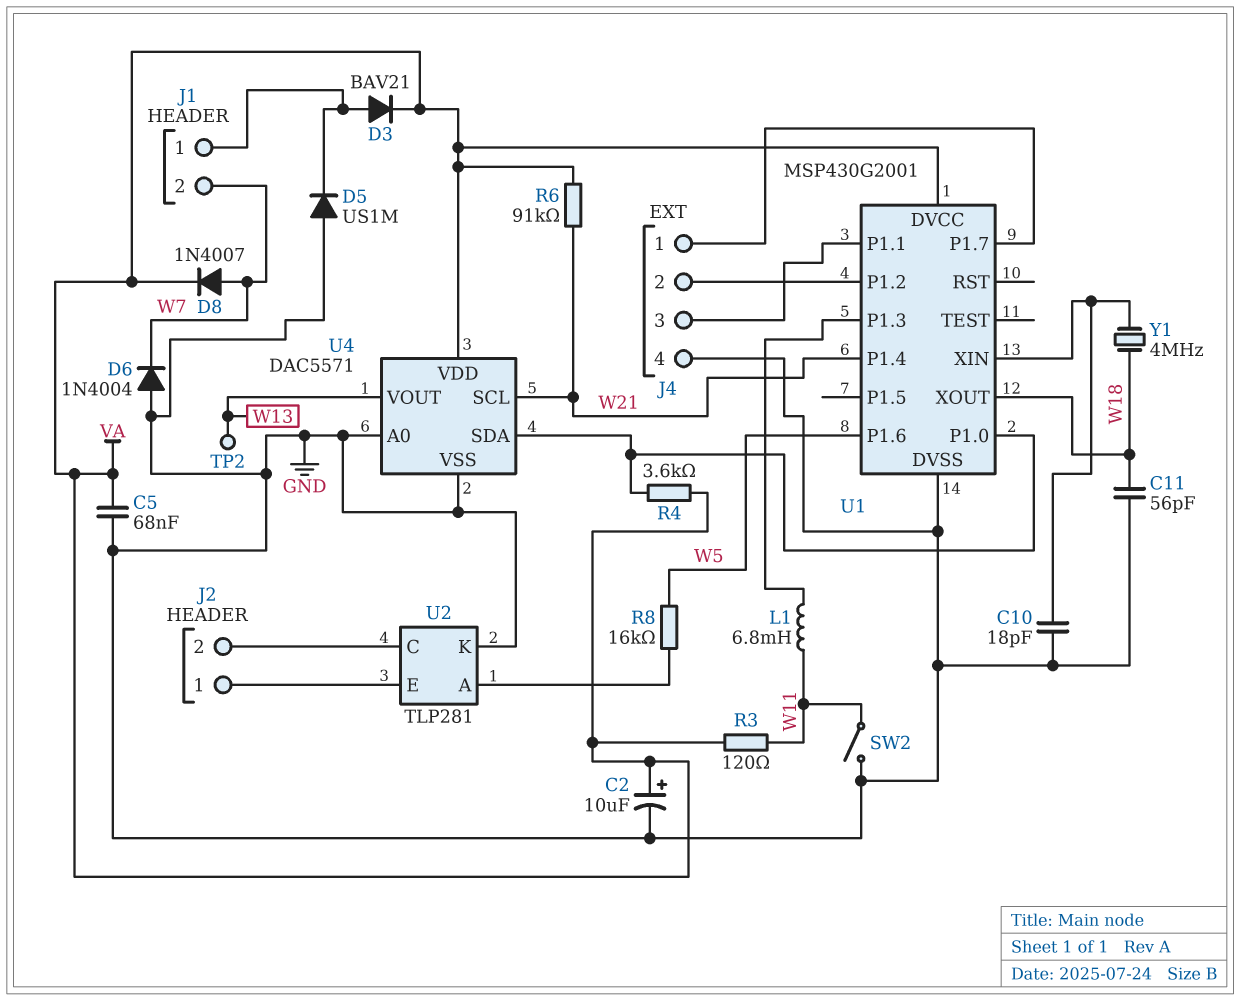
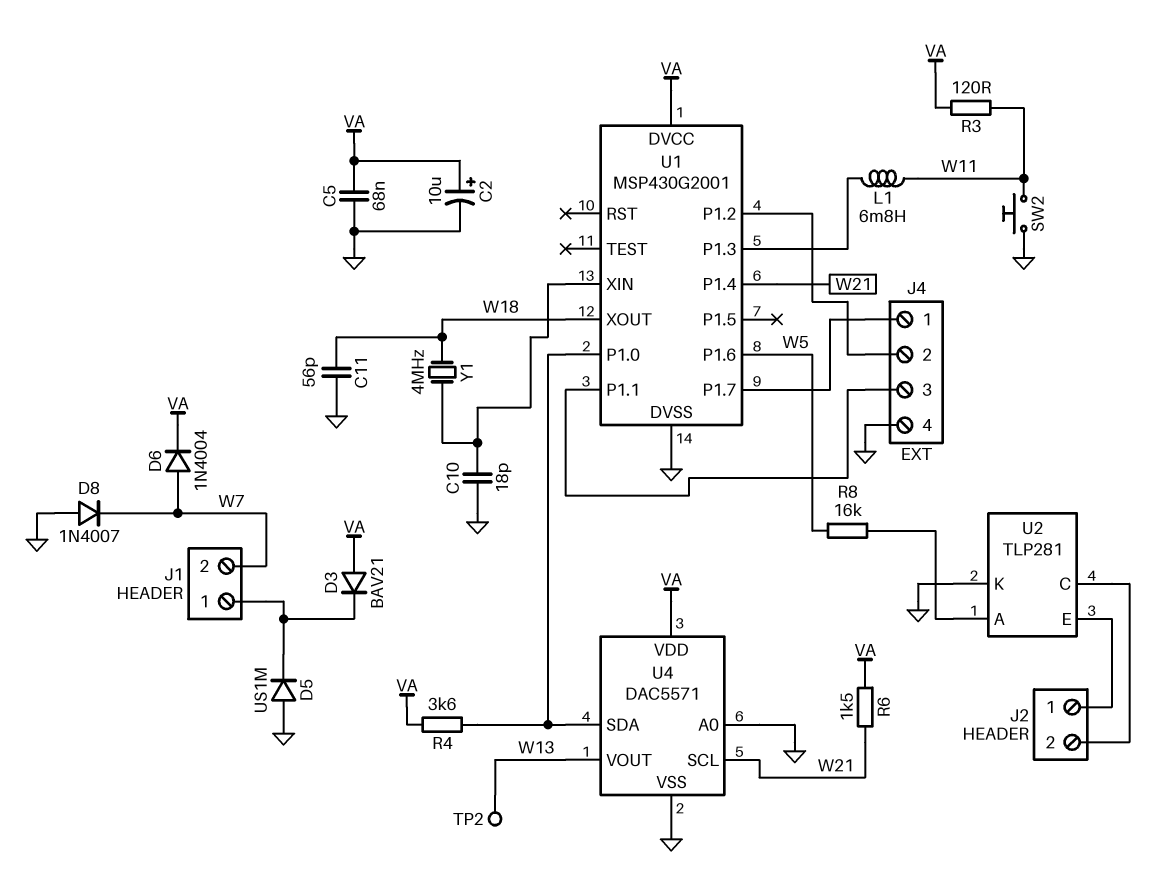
D3: diode BAV21 (A J1/1, K VA) -> diode BAV21 (A VA, K J1/1)
D6: diode 1N4004 (A GND, K W7) -> diode 1N4004 (A W7, K VA)
D8: diode 1N4007 (A W7, K VA) -> diode 1N4007 (A GND, K W7)
R6: 91k (VA, W21) -> 1.5k (VA, W21)
SW2: switch (GND, W11) -> button (GND, W11)

